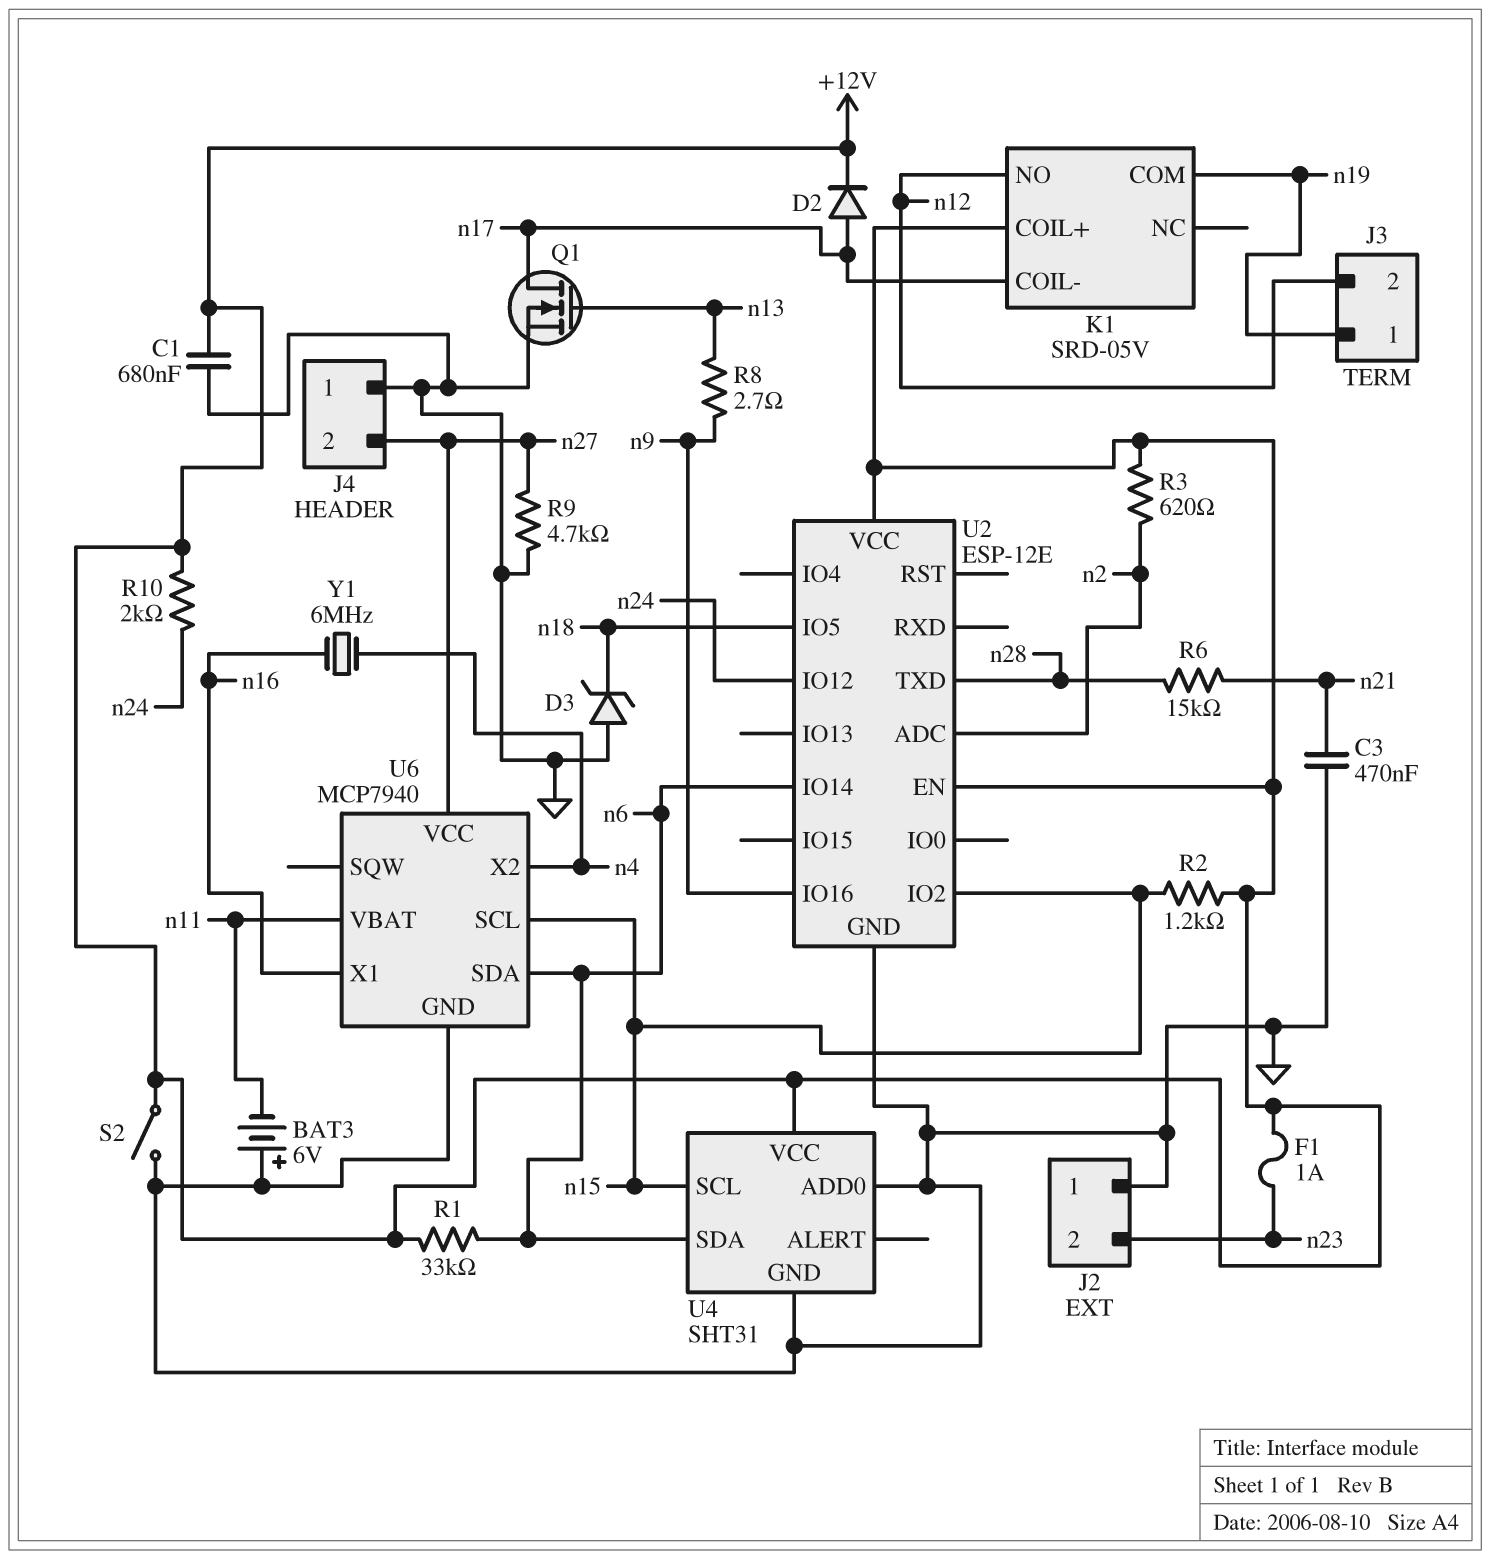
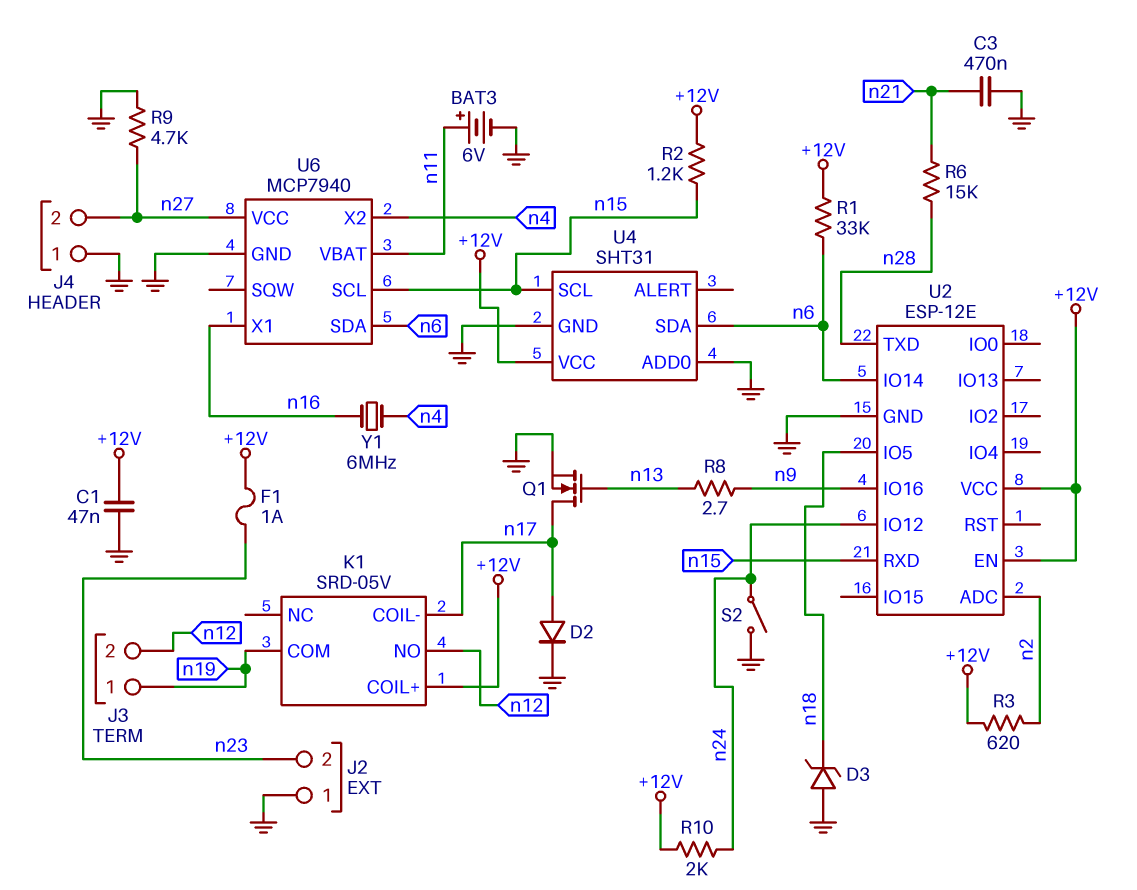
BAT3: 6V (plus GND, minus n11) -> 6V (plus n11, minus GND)
C1: 680nF (+12V, GND) -> 47nF (+12V, GND)
D2: diode (A n17, K +12V) -> diode (A n17, K GND)
S2: switch (+12V, GND) -> switch (GND, n24)
U2 pin IO2: n15 -> none
U2 pin RXD: none -> n15

